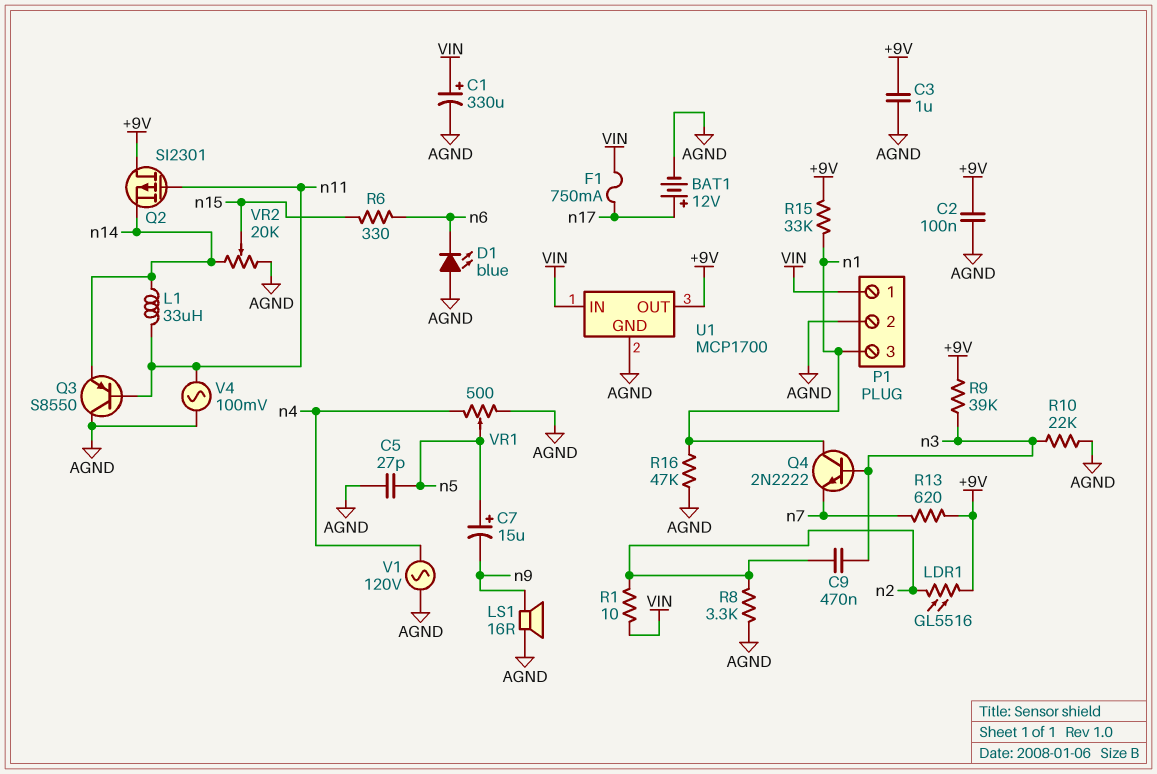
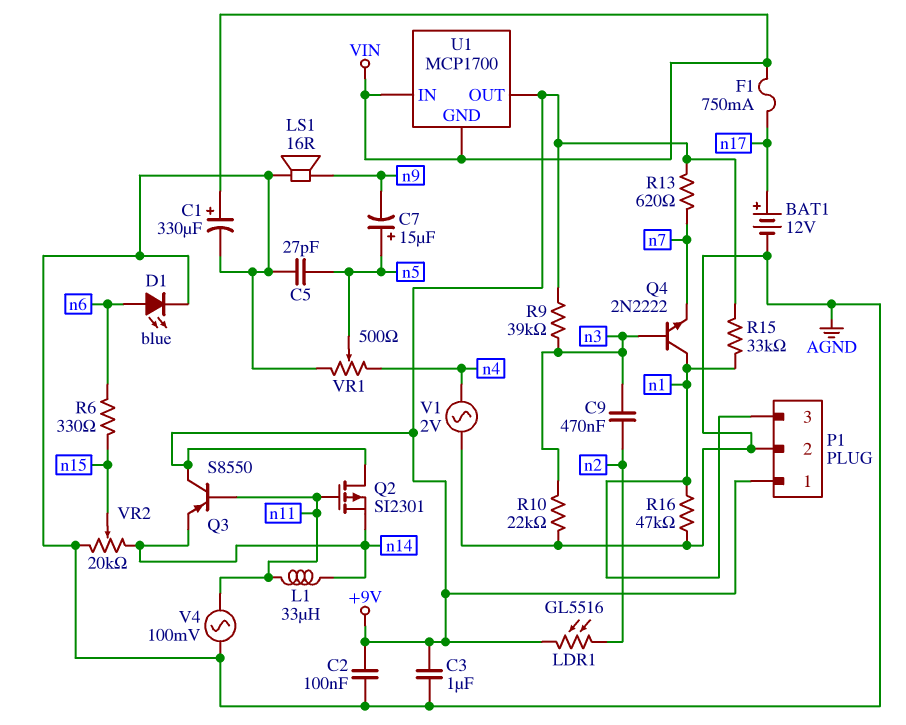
D1: LED blue (A AGND, K n6) -> LED blue (A n6, K AGND)
P1 pin 1: VIN -> +9V
Q3: PNP S8550 (B n11, C AGND, E n14) -> PNP S8550 (B n11, C +9V, E n14)
R1: 10 (VIN, n2) -> none
R8: 3.3k (AGND, n2) -> none
U1 pin GND: AGND -> VIN
V1: AC 120V (AGND, n4) -> AC 2V (AGND, n4)

